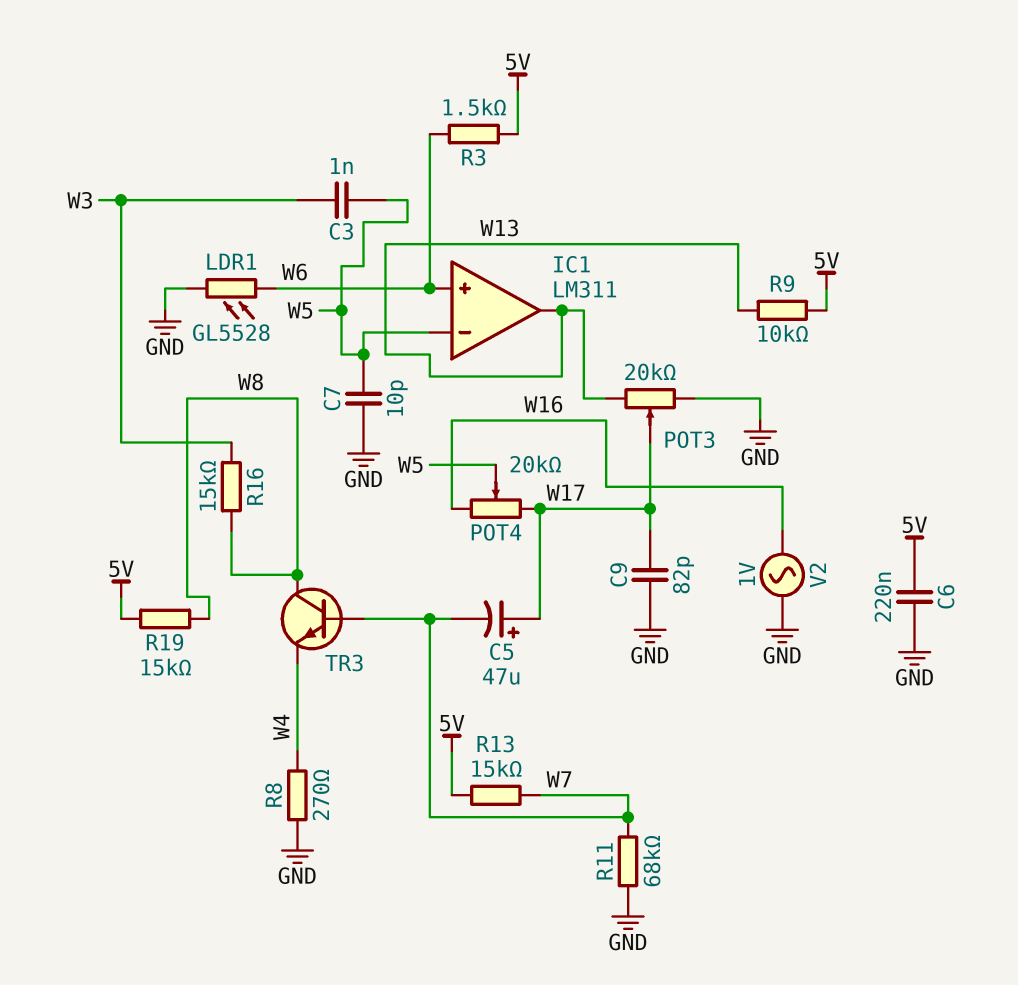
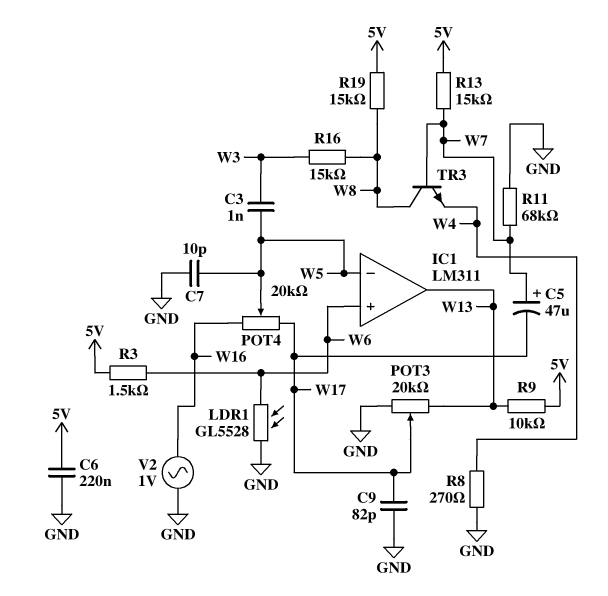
C5: 47uF (plus W17, minus W7) -> 47uF (plus W7, minus W17)

